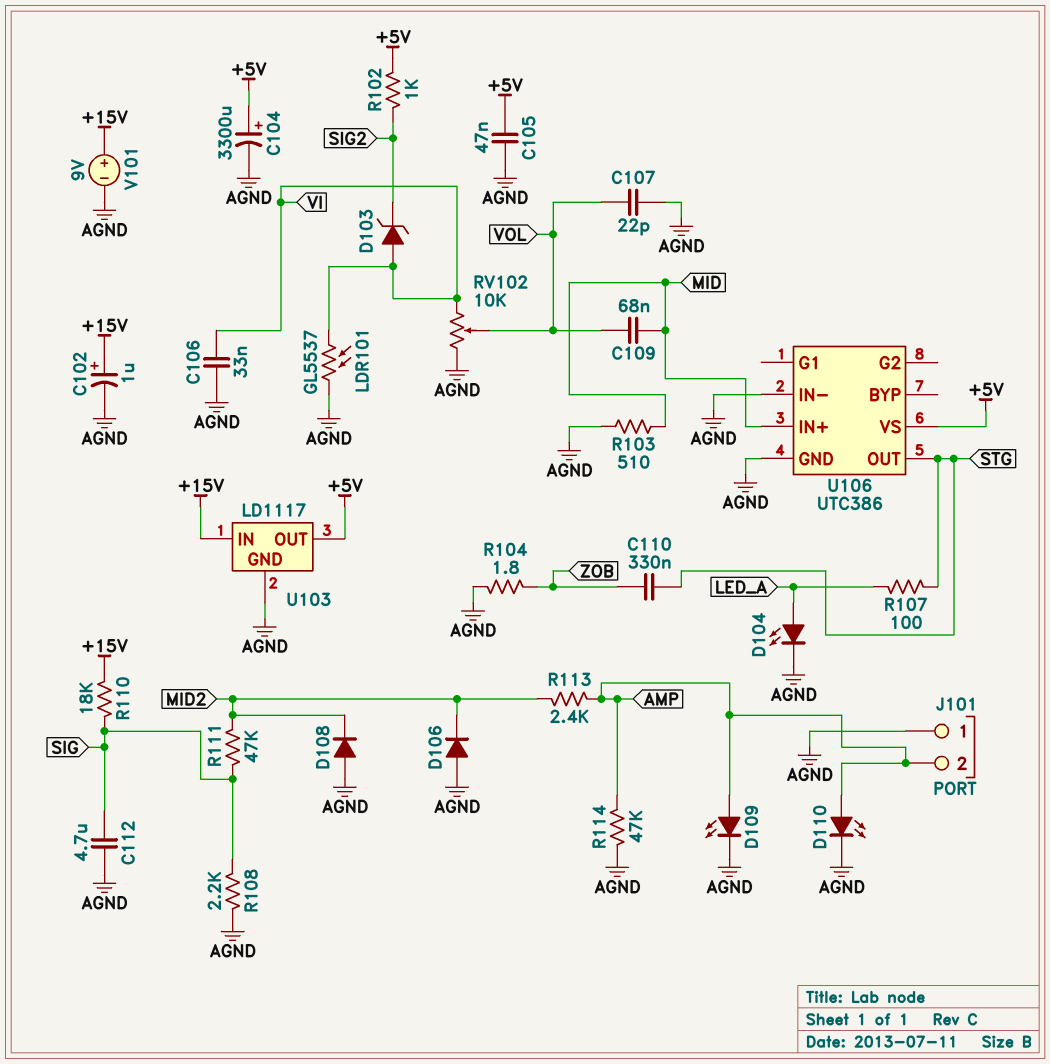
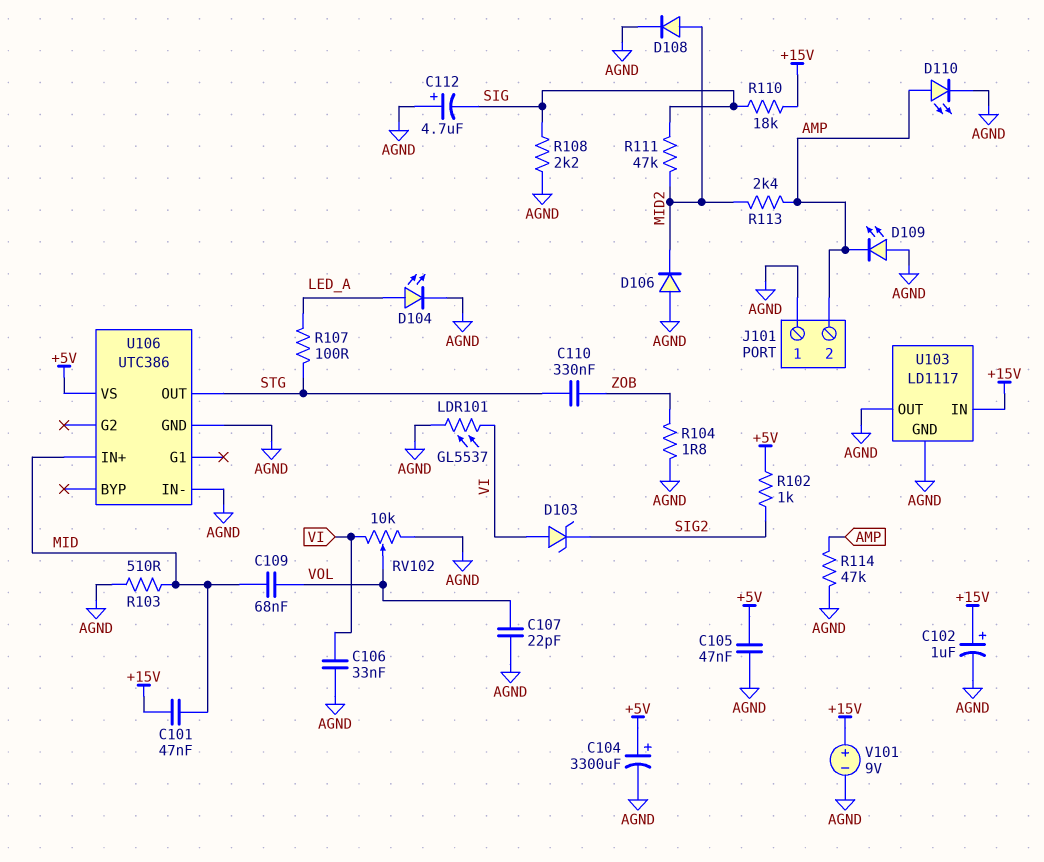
C101: none -> 47nF (+15V, MID)
C112: 4.7uF (AGND, SIG) -> 4.7uF (plus AGND, minus SIG)
D108: diode (A AGND, K MID2) -> diode (A MID2, K AGND)
D109: LED (A AMP, K AGND) -> LED (A AGND, K AMP)
U103 pin OUT: +5V -> AGND

